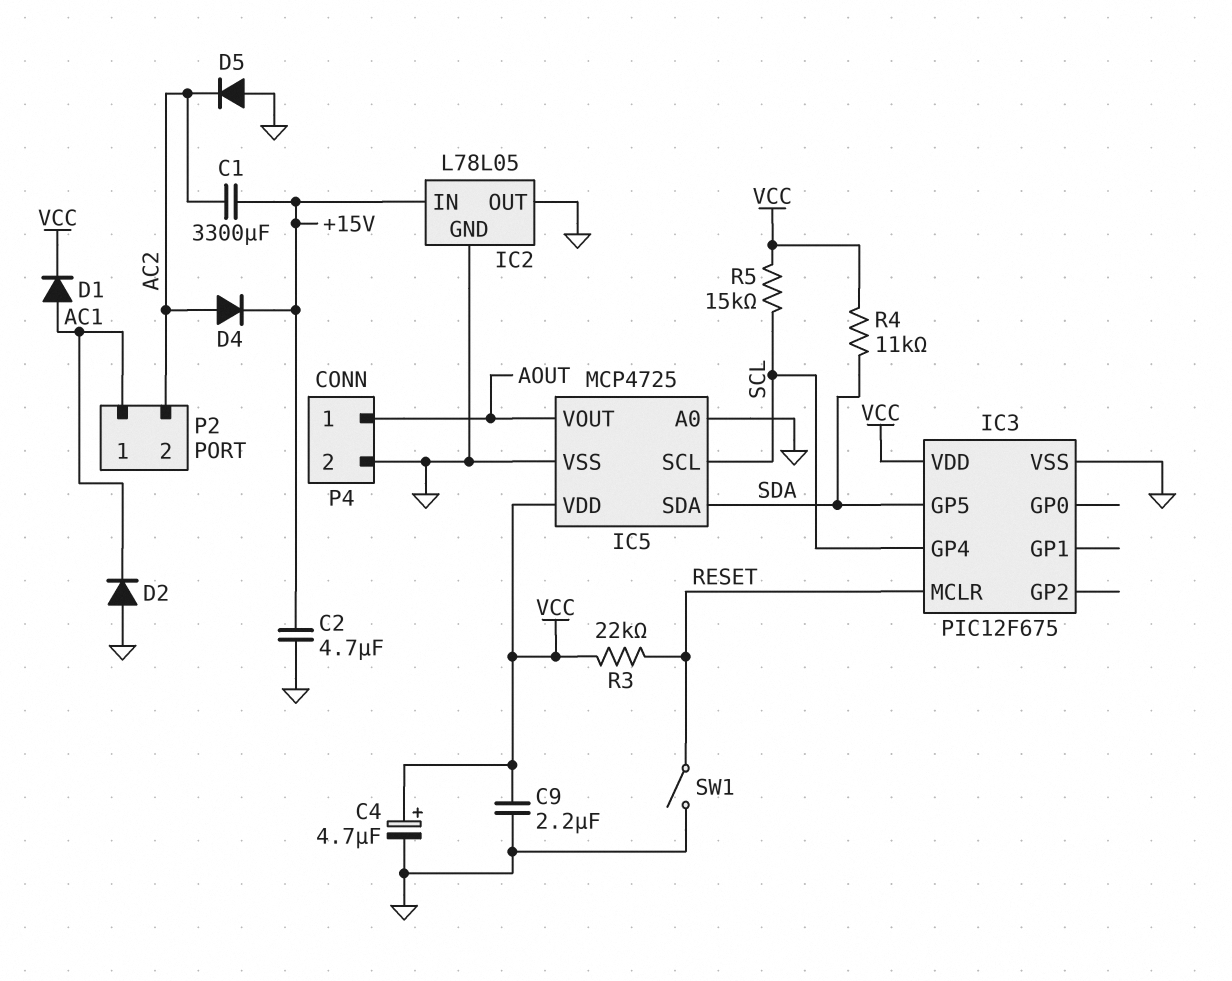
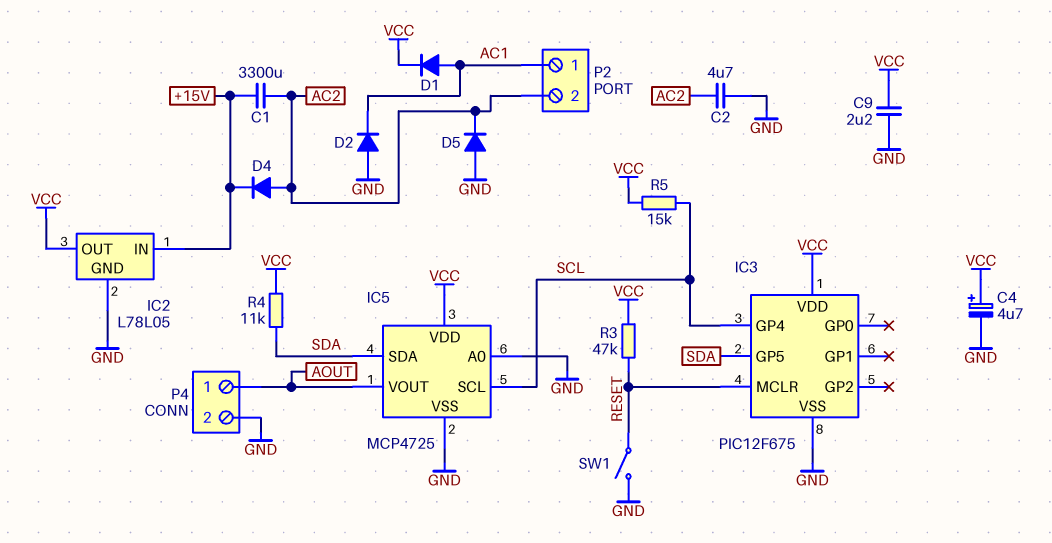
C2: 4.7uF (+15V, GND) -> 4.7uF (AC2, GND)
IC2 pin OUT: GND -> VCC
R3: 22k (RESET, VCC) -> 47k (RESET, VCC)

